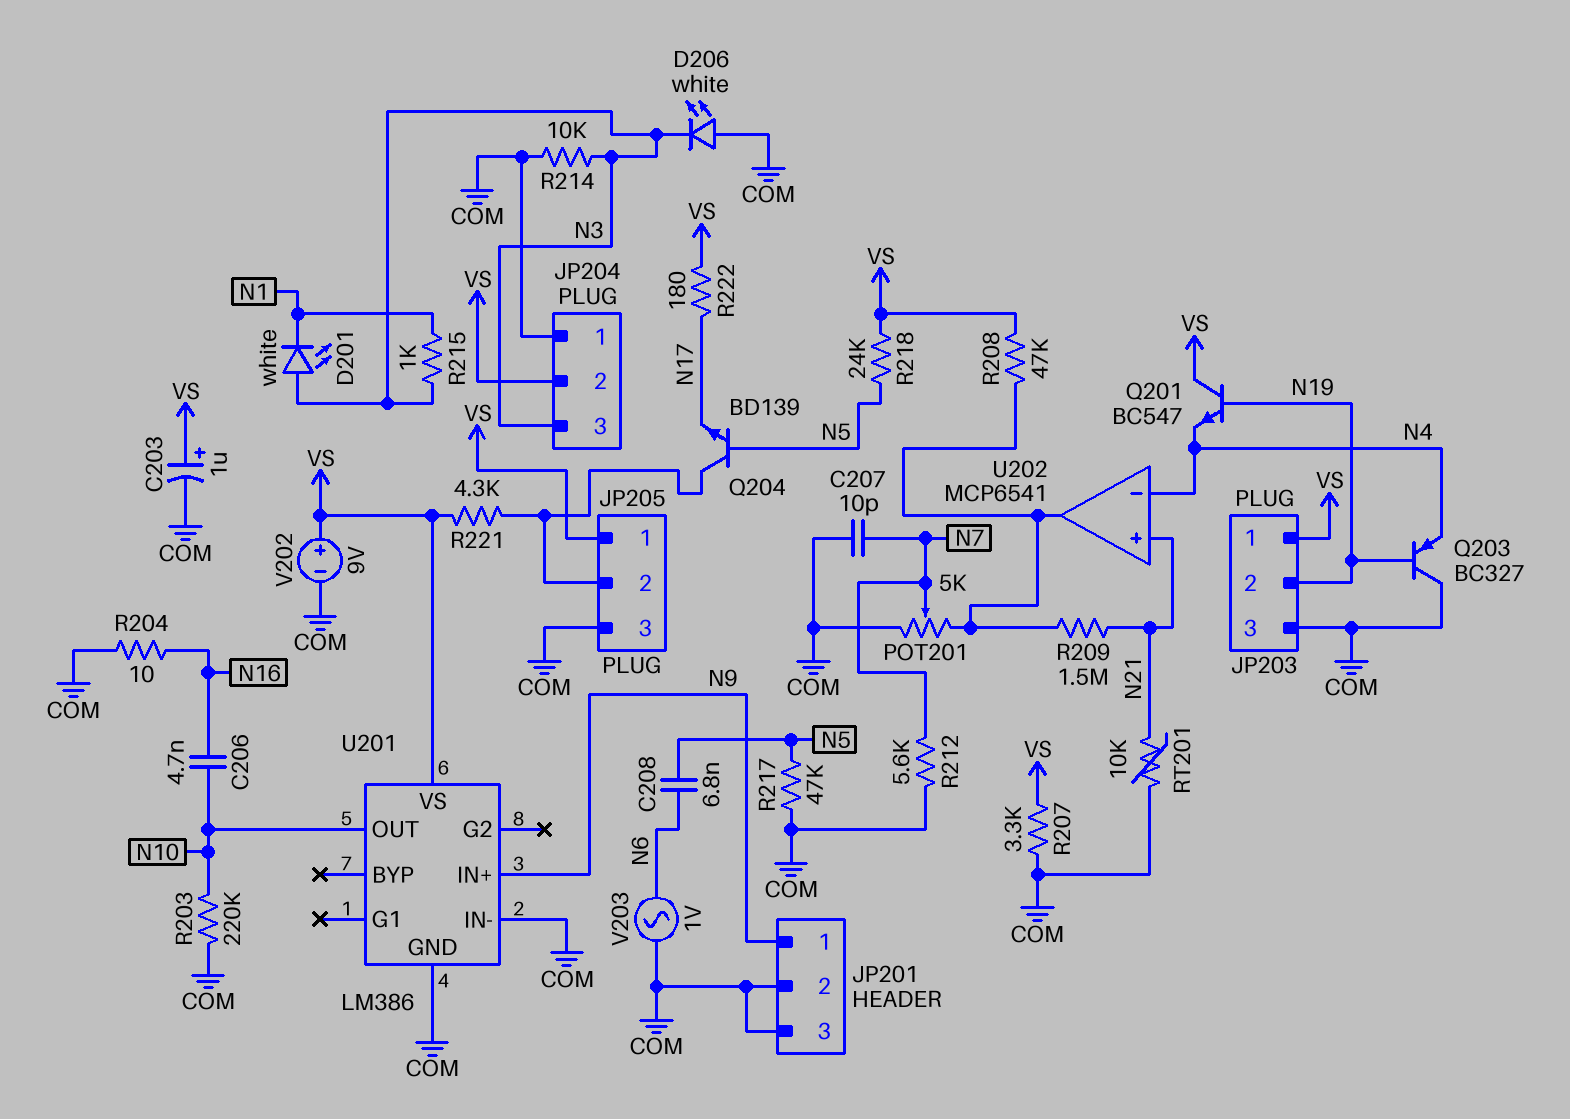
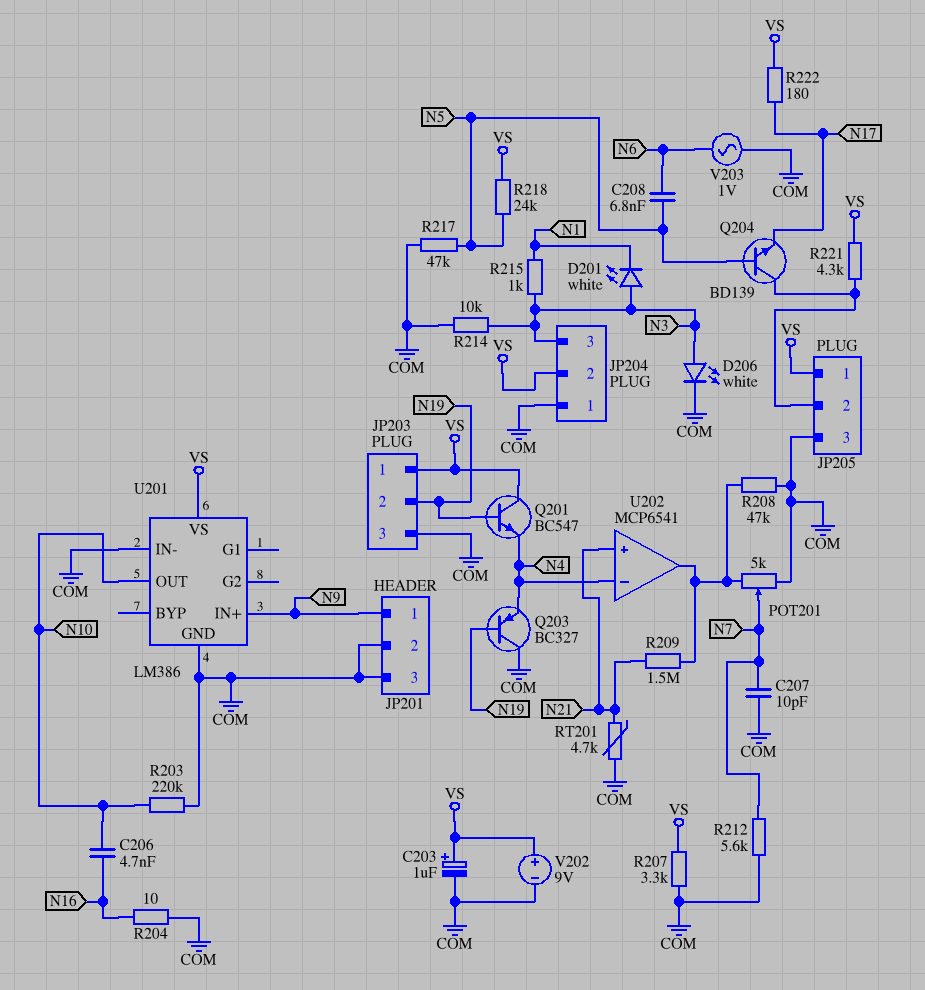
D206: LED white (A COM, K N3) -> LED white (A N3, K COM)
R208: 47k (U202/out, VS) -> 47k (COM, U202/out)
RT201: 10k (COM, N21) -> 4.7k (COM, N21)

